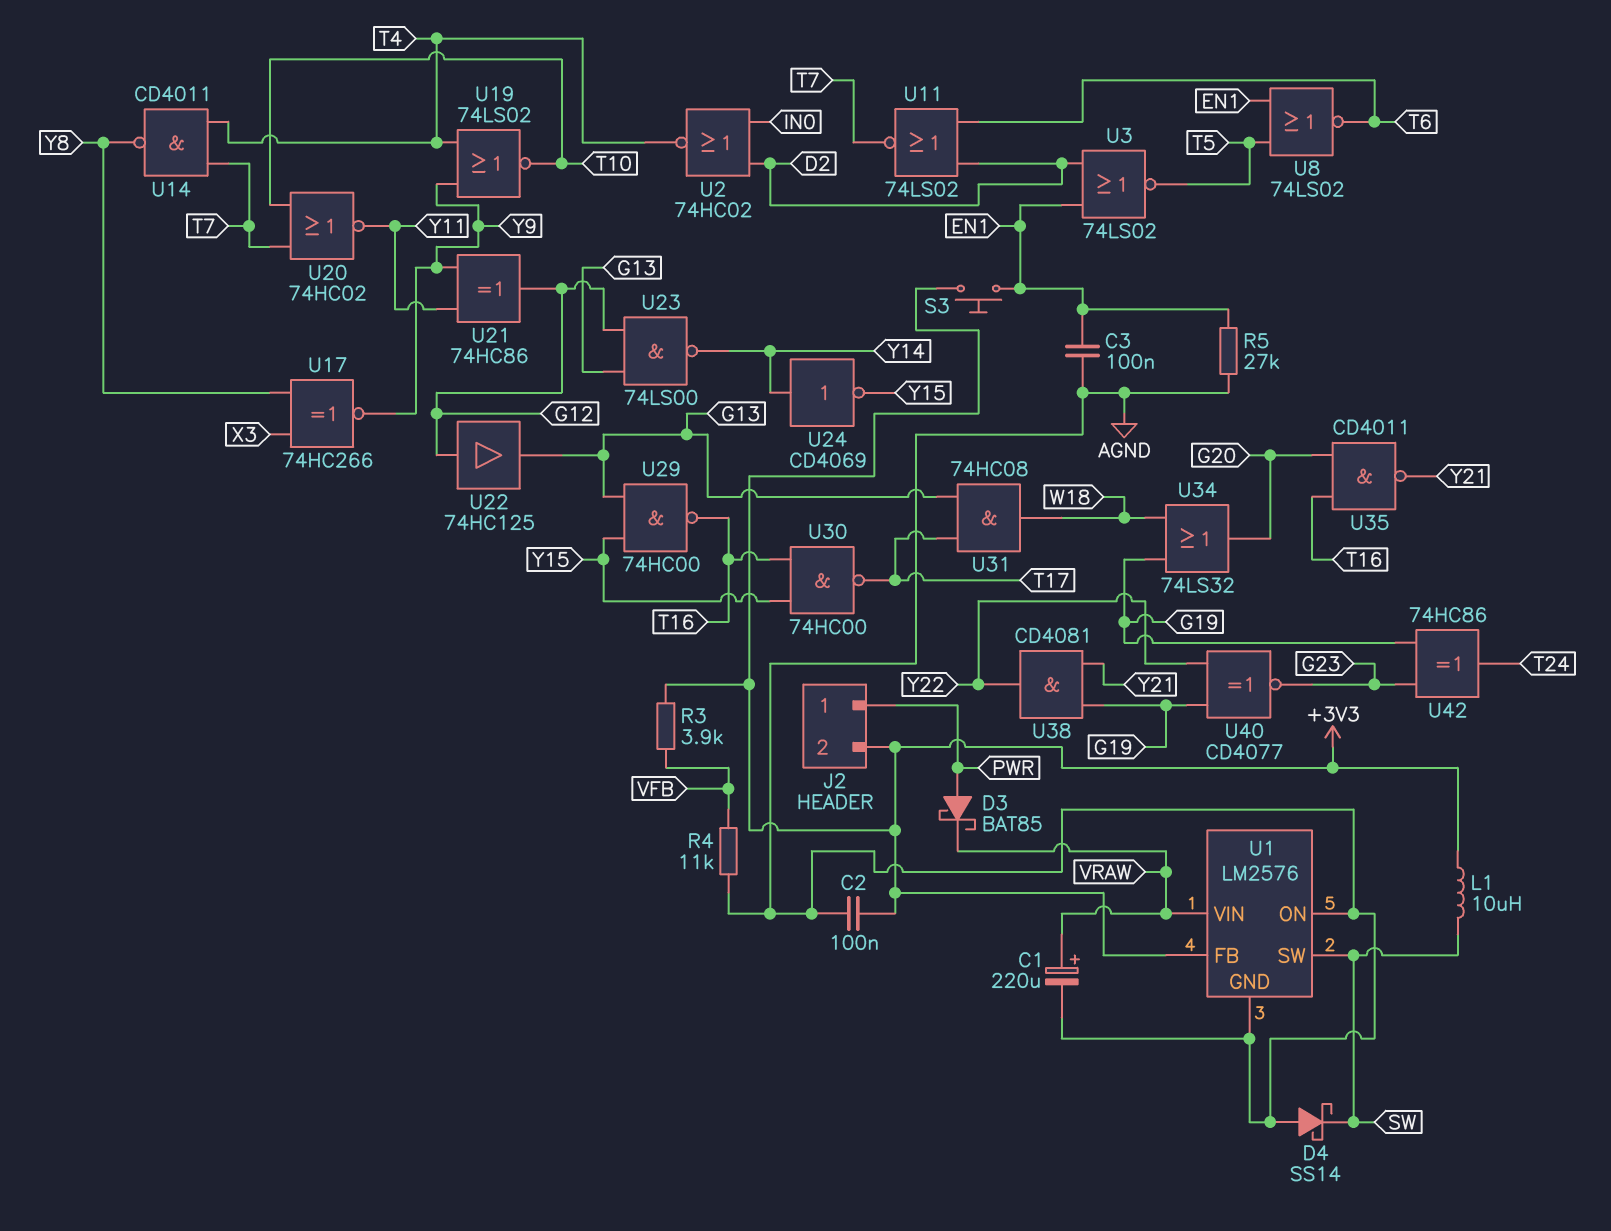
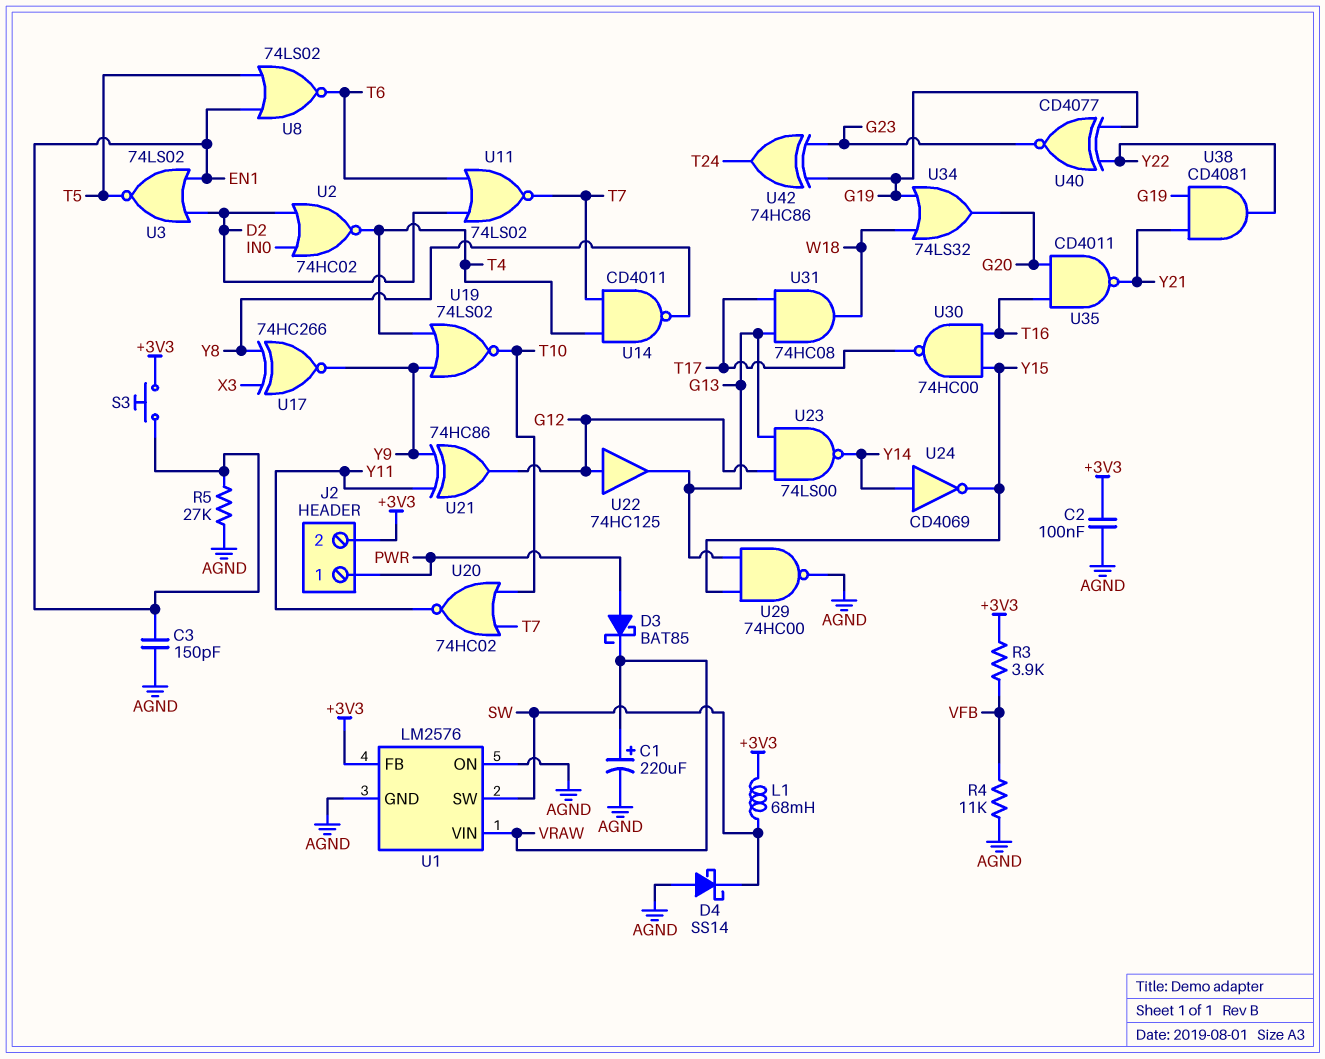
C3: 100nF (AGND, EN1) -> 150pF (AGND, EN1)
L1: 10uH (+3V3, SW) -> 68mH (+3V3, SW)
U29: NAND 74HC00 (in G13, in Y15, out T16) -> NAND 74HC00 (in G13, in Y15, out AGND)

